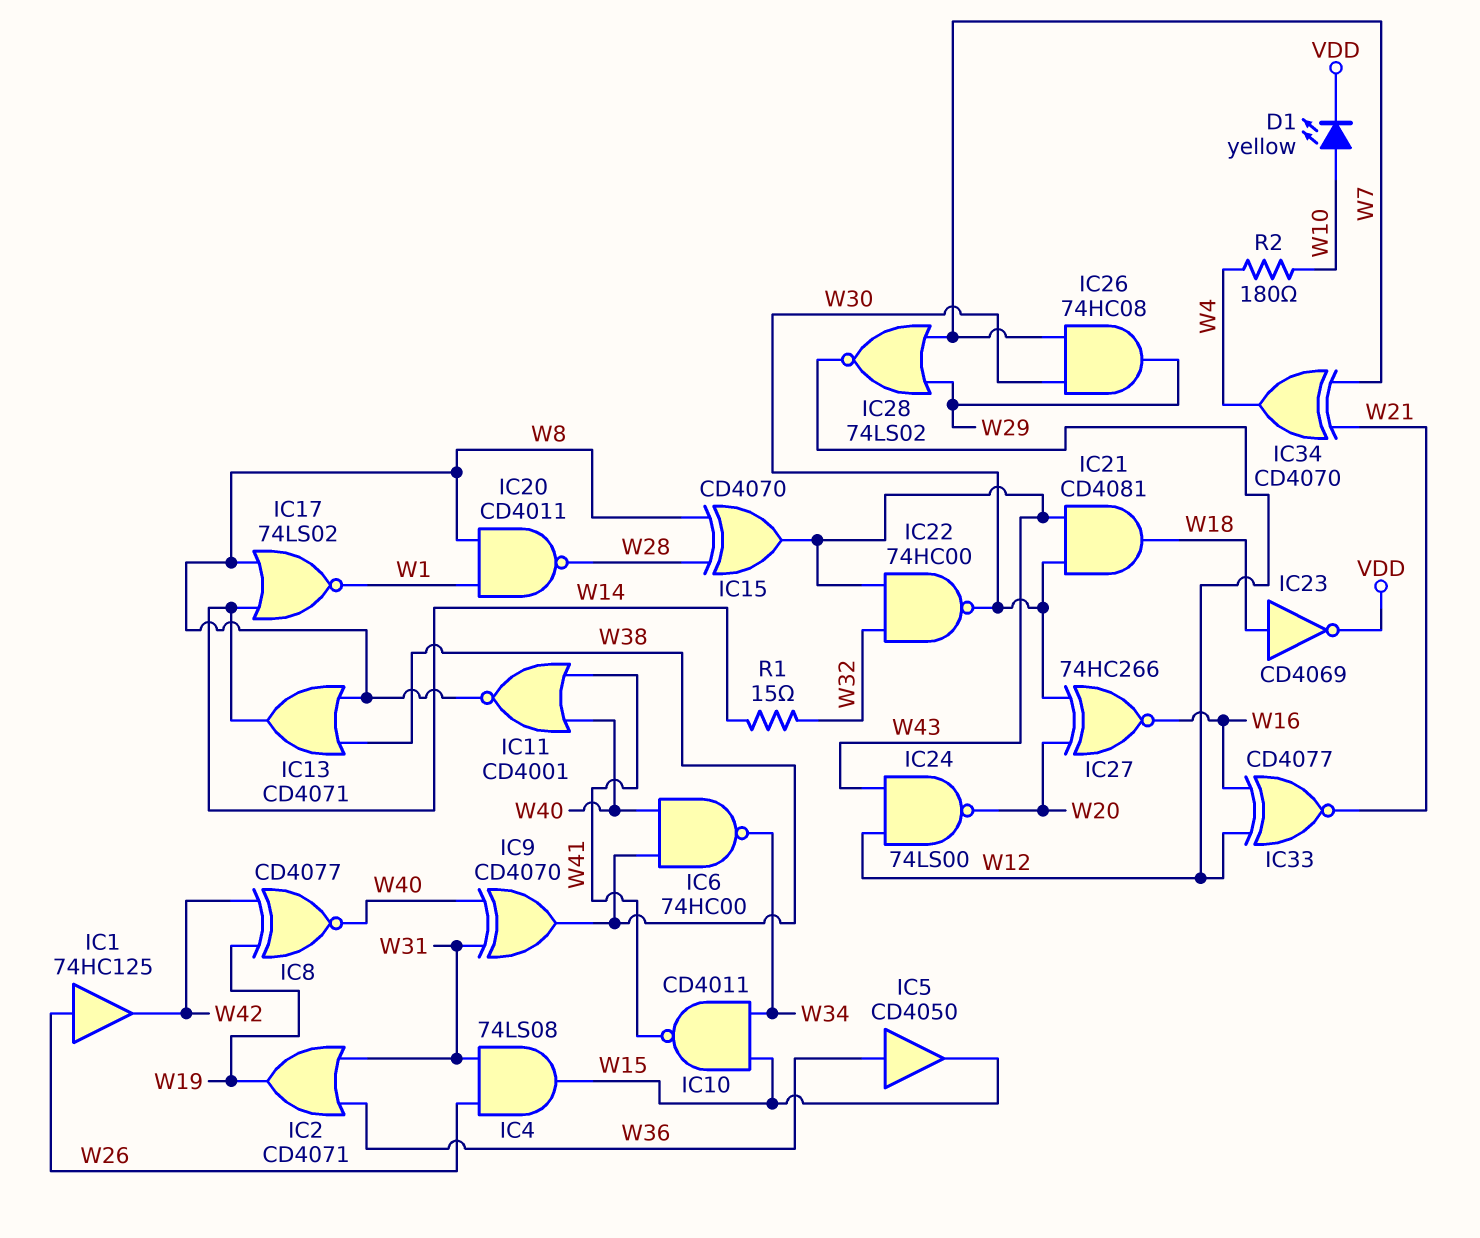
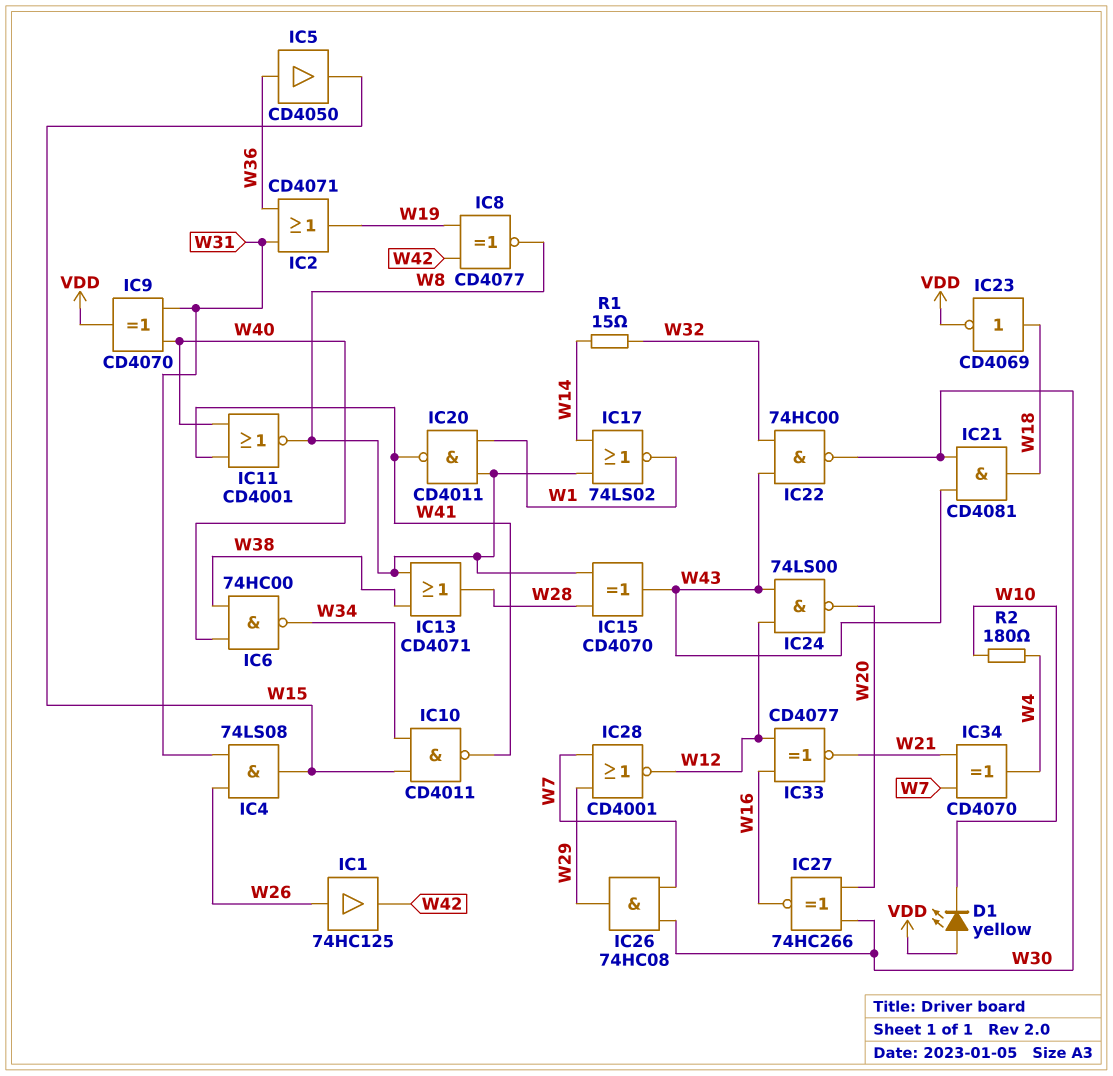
D1: LED yellow (A W10, K VDD) -> LED yellow (A VDD, K W10)
IC8: XNOR CD4077 (in W19, in W42, out W40) -> XNOR CD4077 (in W19, in W42, out W8)
IC9: XOR CD4070 (in W31, in W40, out W38) -> XOR CD4070 (in W31, in W40, out VDD)
IC13: OR CD4071 (in W8, in W38, out W14) -> OR CD4071 (in W8, in W38, out W28)
IC20: NAND CD4011 (in W1, in W8, out W28) -> NAND CD4011 (in W1, in W8, out W41)
IC28: NOR 74LS02 (in W7, in W29, out W12) -> NOR CD4001 (in W7, in W29, out W12)

